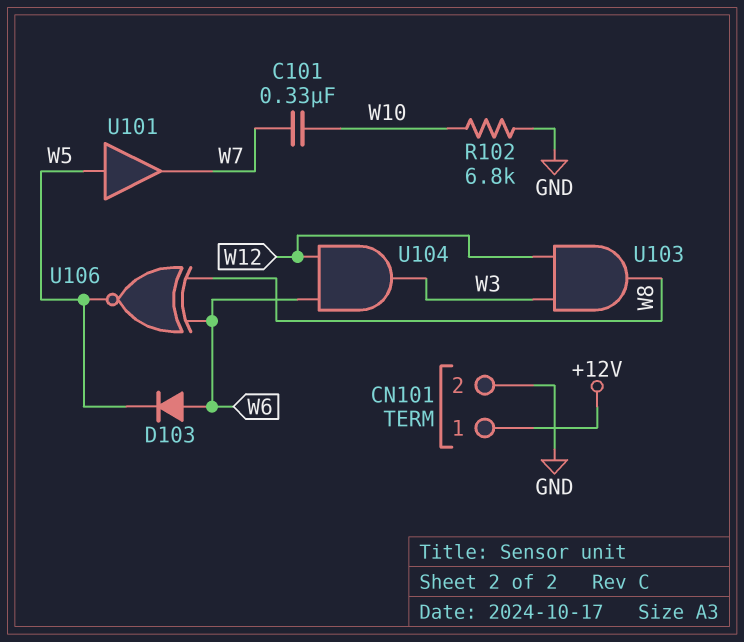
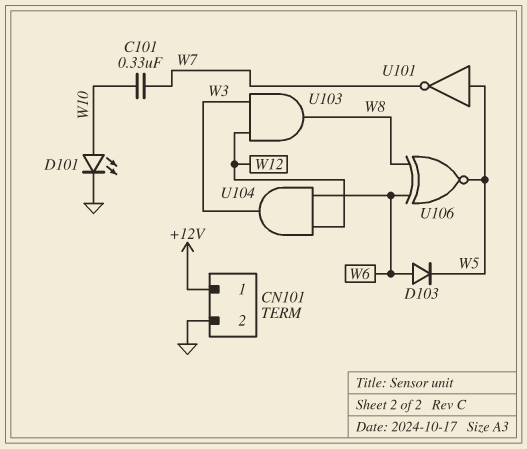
D101: none -> LED (A W10, K GND)
R102: 6.8k (GND, W10) -> none
U101: buffer (in W5, out W7) -> NOT (in W5, out W7)

